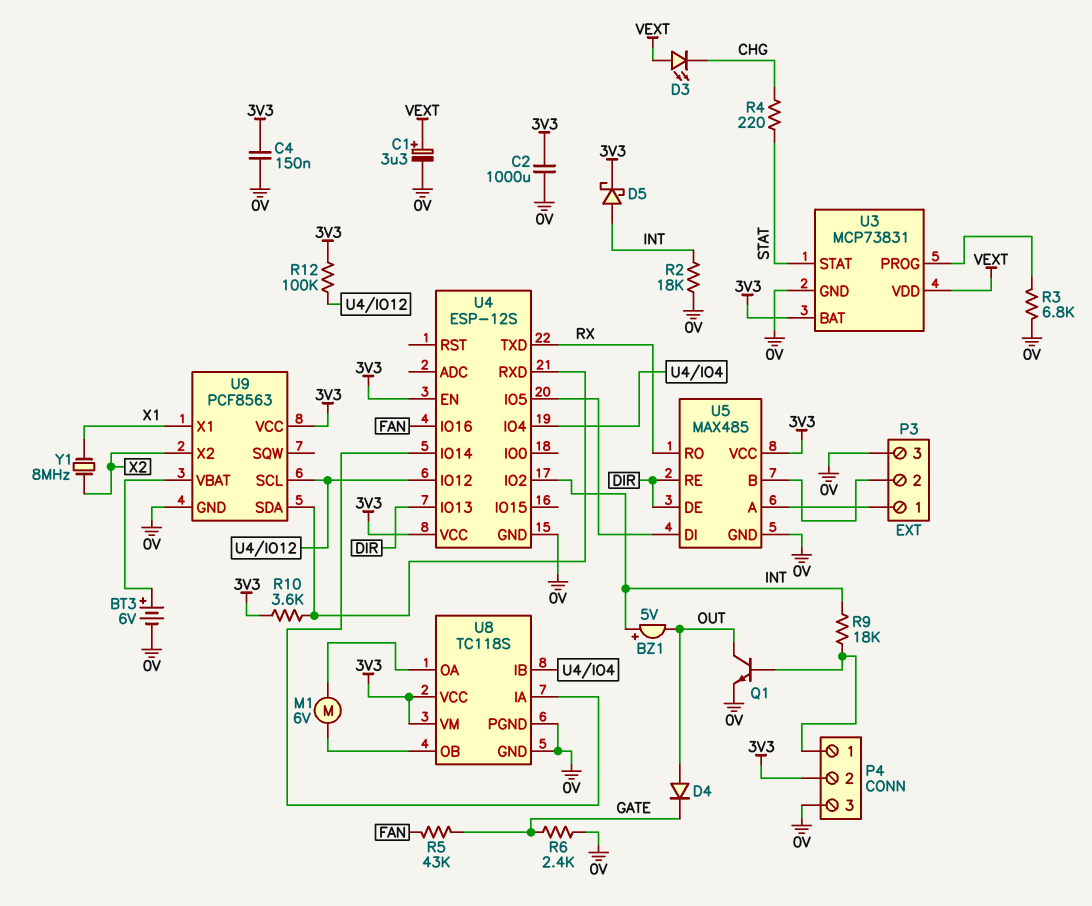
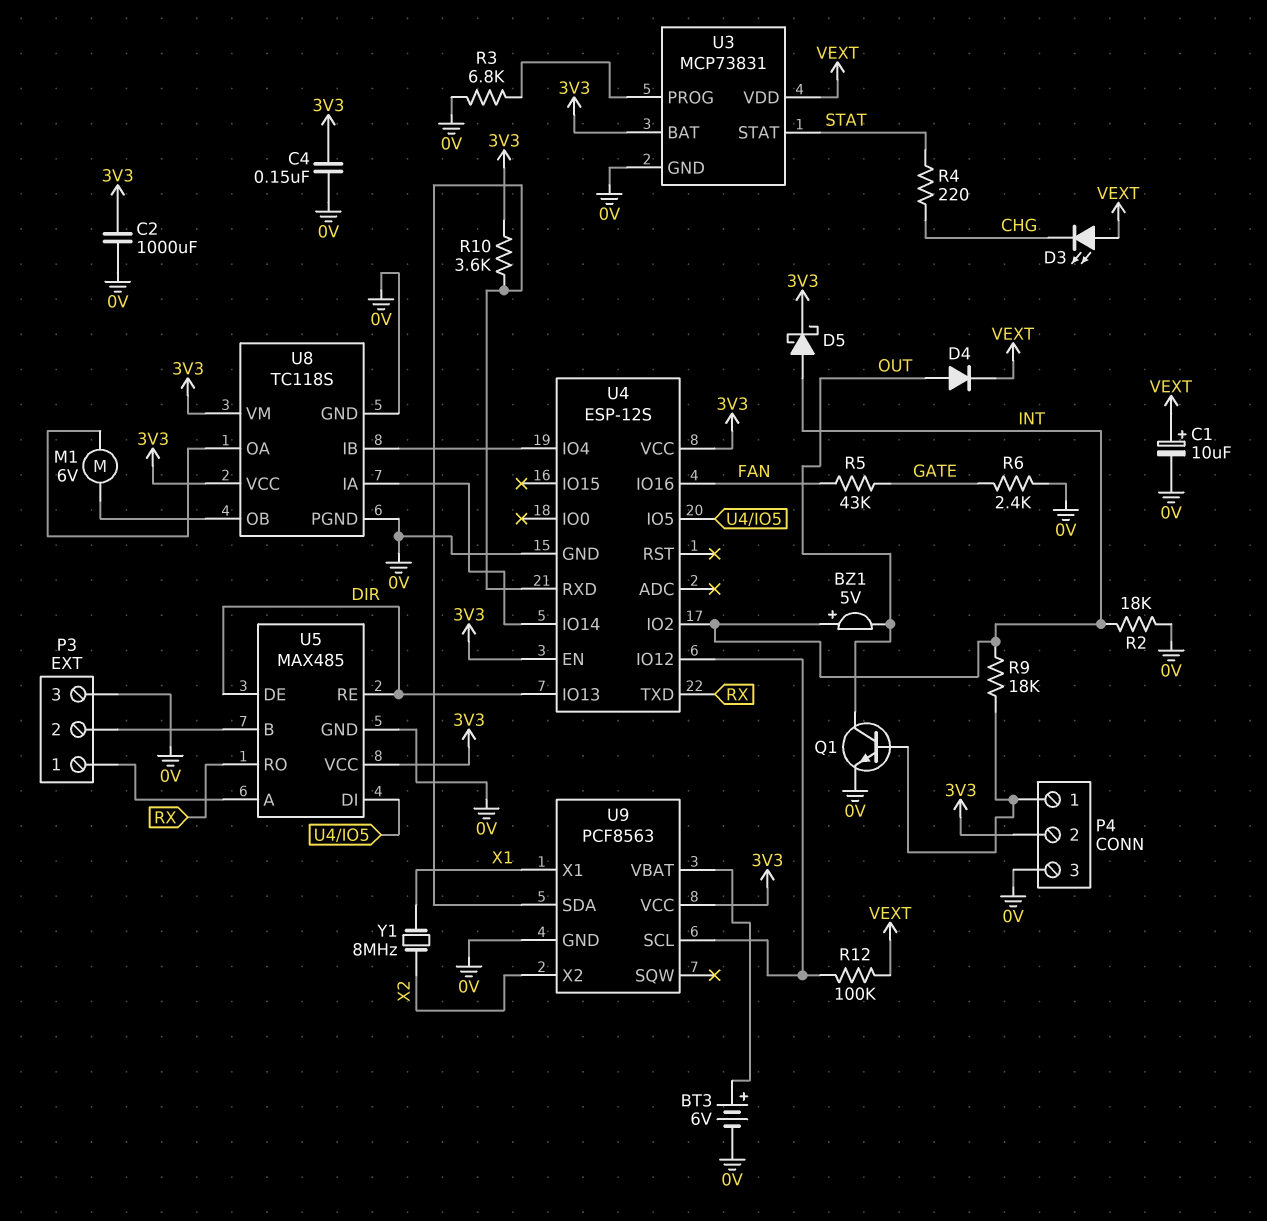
C1: 3.3uF (plus VEXT, minus 0V) -> 10uF (plus VEXT, minus 0V)
D4: diode (A OUT, K GATE) -> diode (A OUT, K VEXT)
R12: 100k (3V3, U4/IO12) -> 100k (U4/IO12, VEXT)

